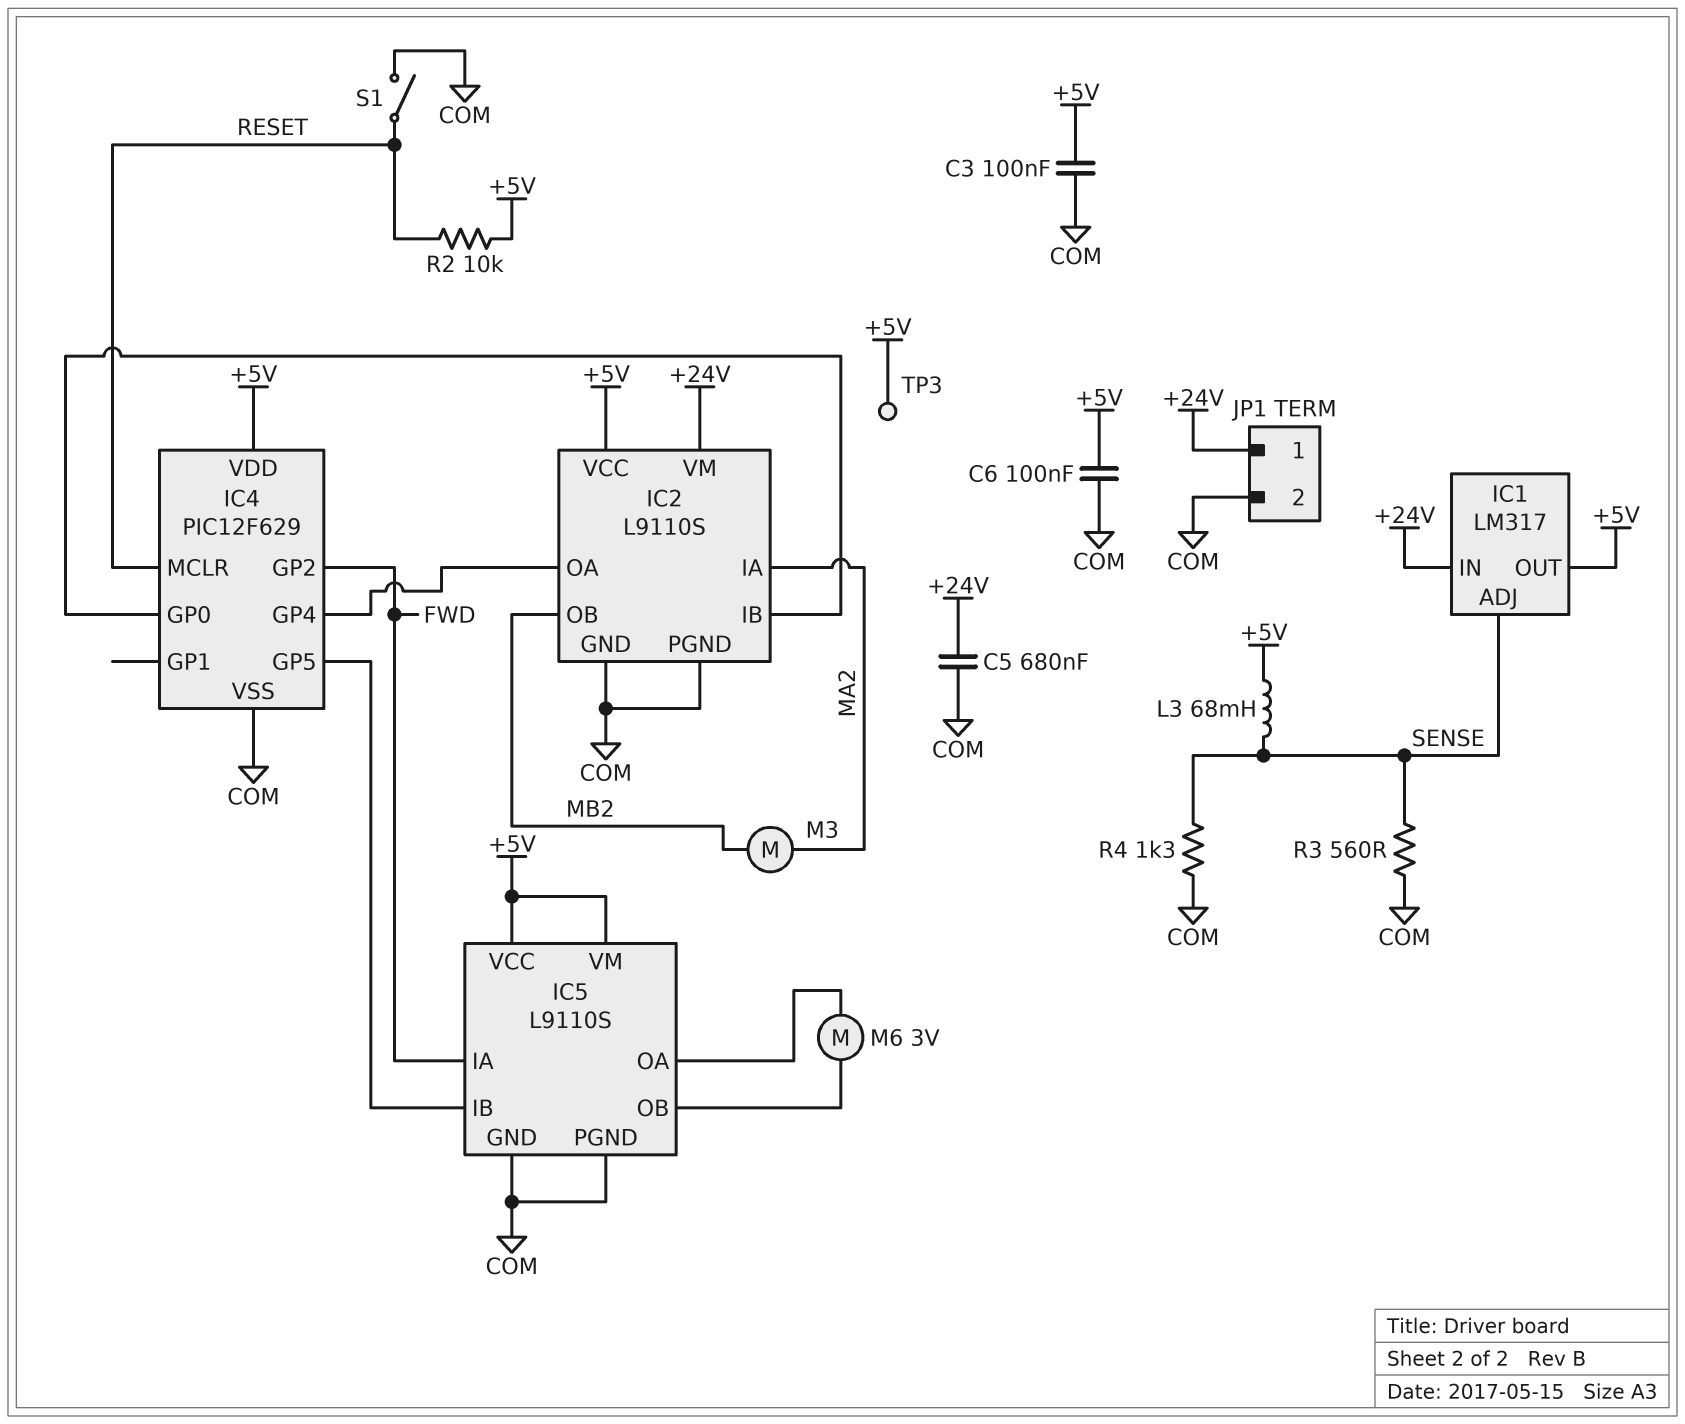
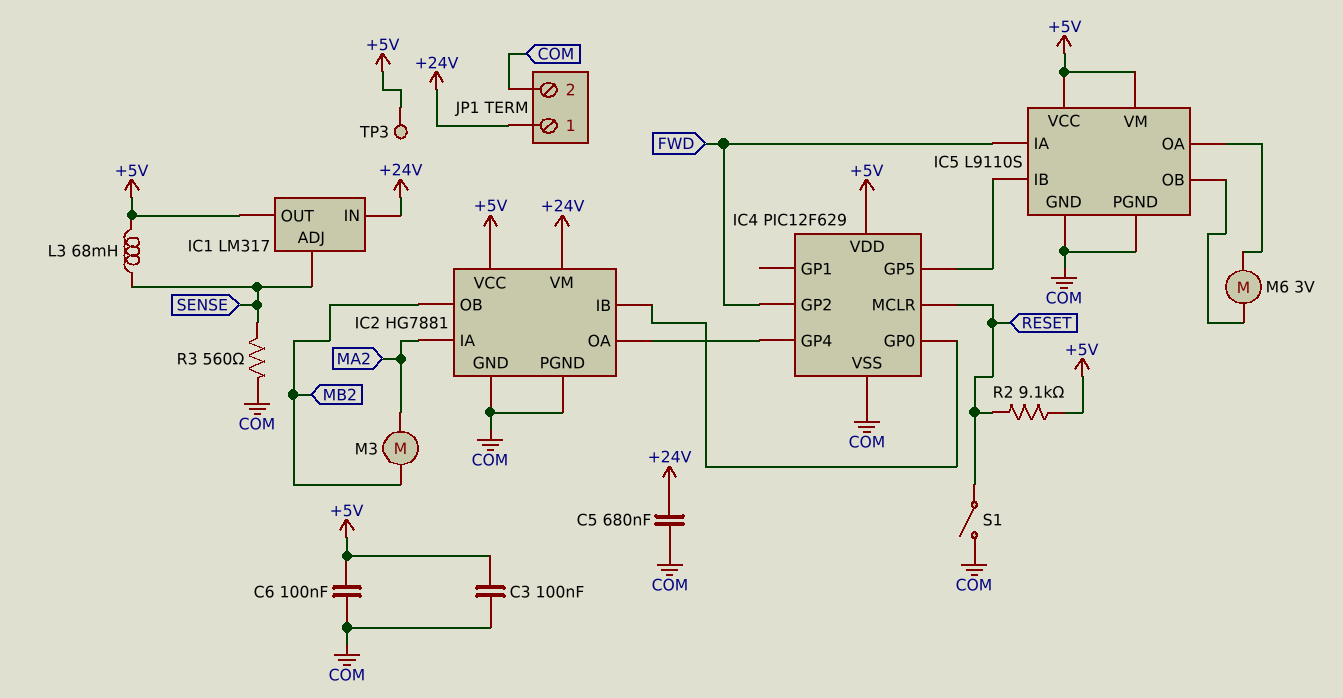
IC2: L9110S -> HG7881
R2: 10k (+5V, RESET) -> 9.1k (+5V, RESET)
R4: 1.3k (COM, SENSE) -> none

